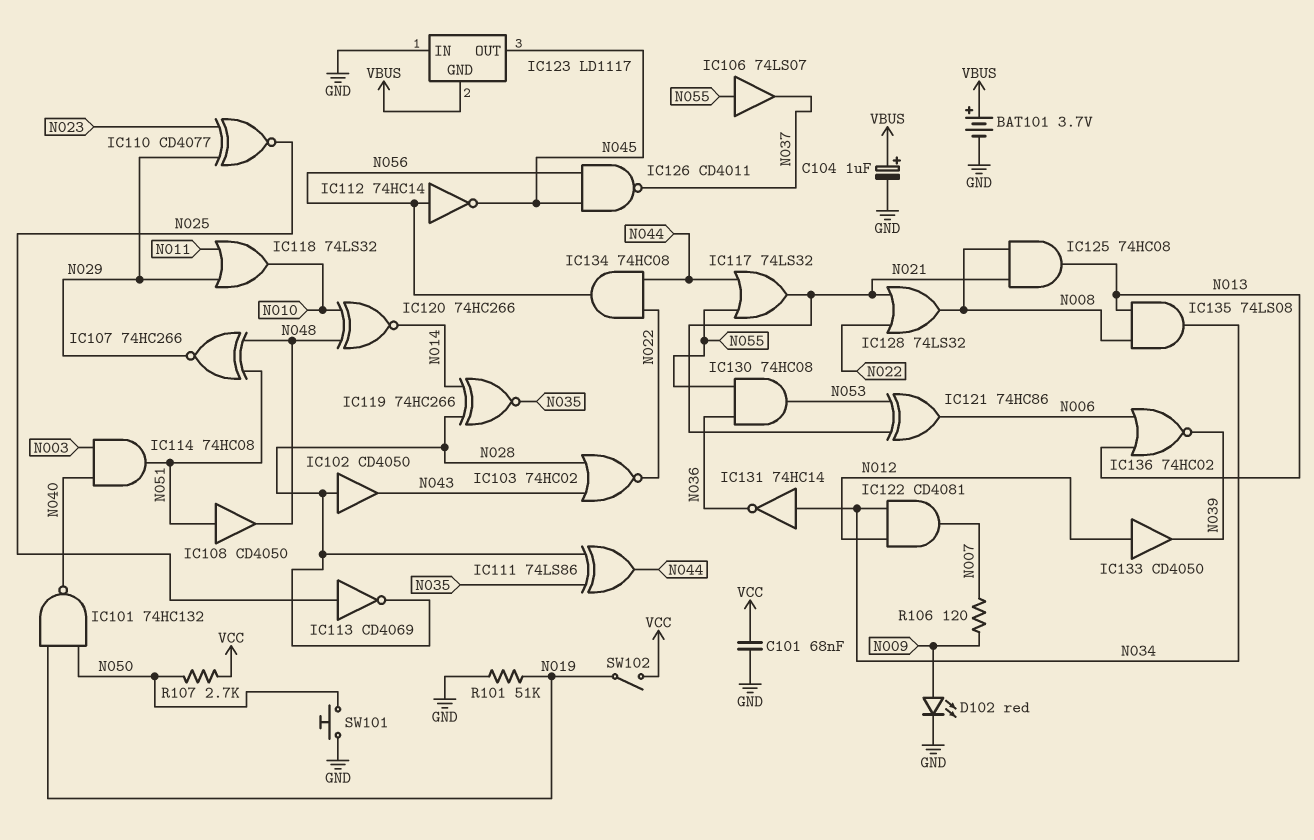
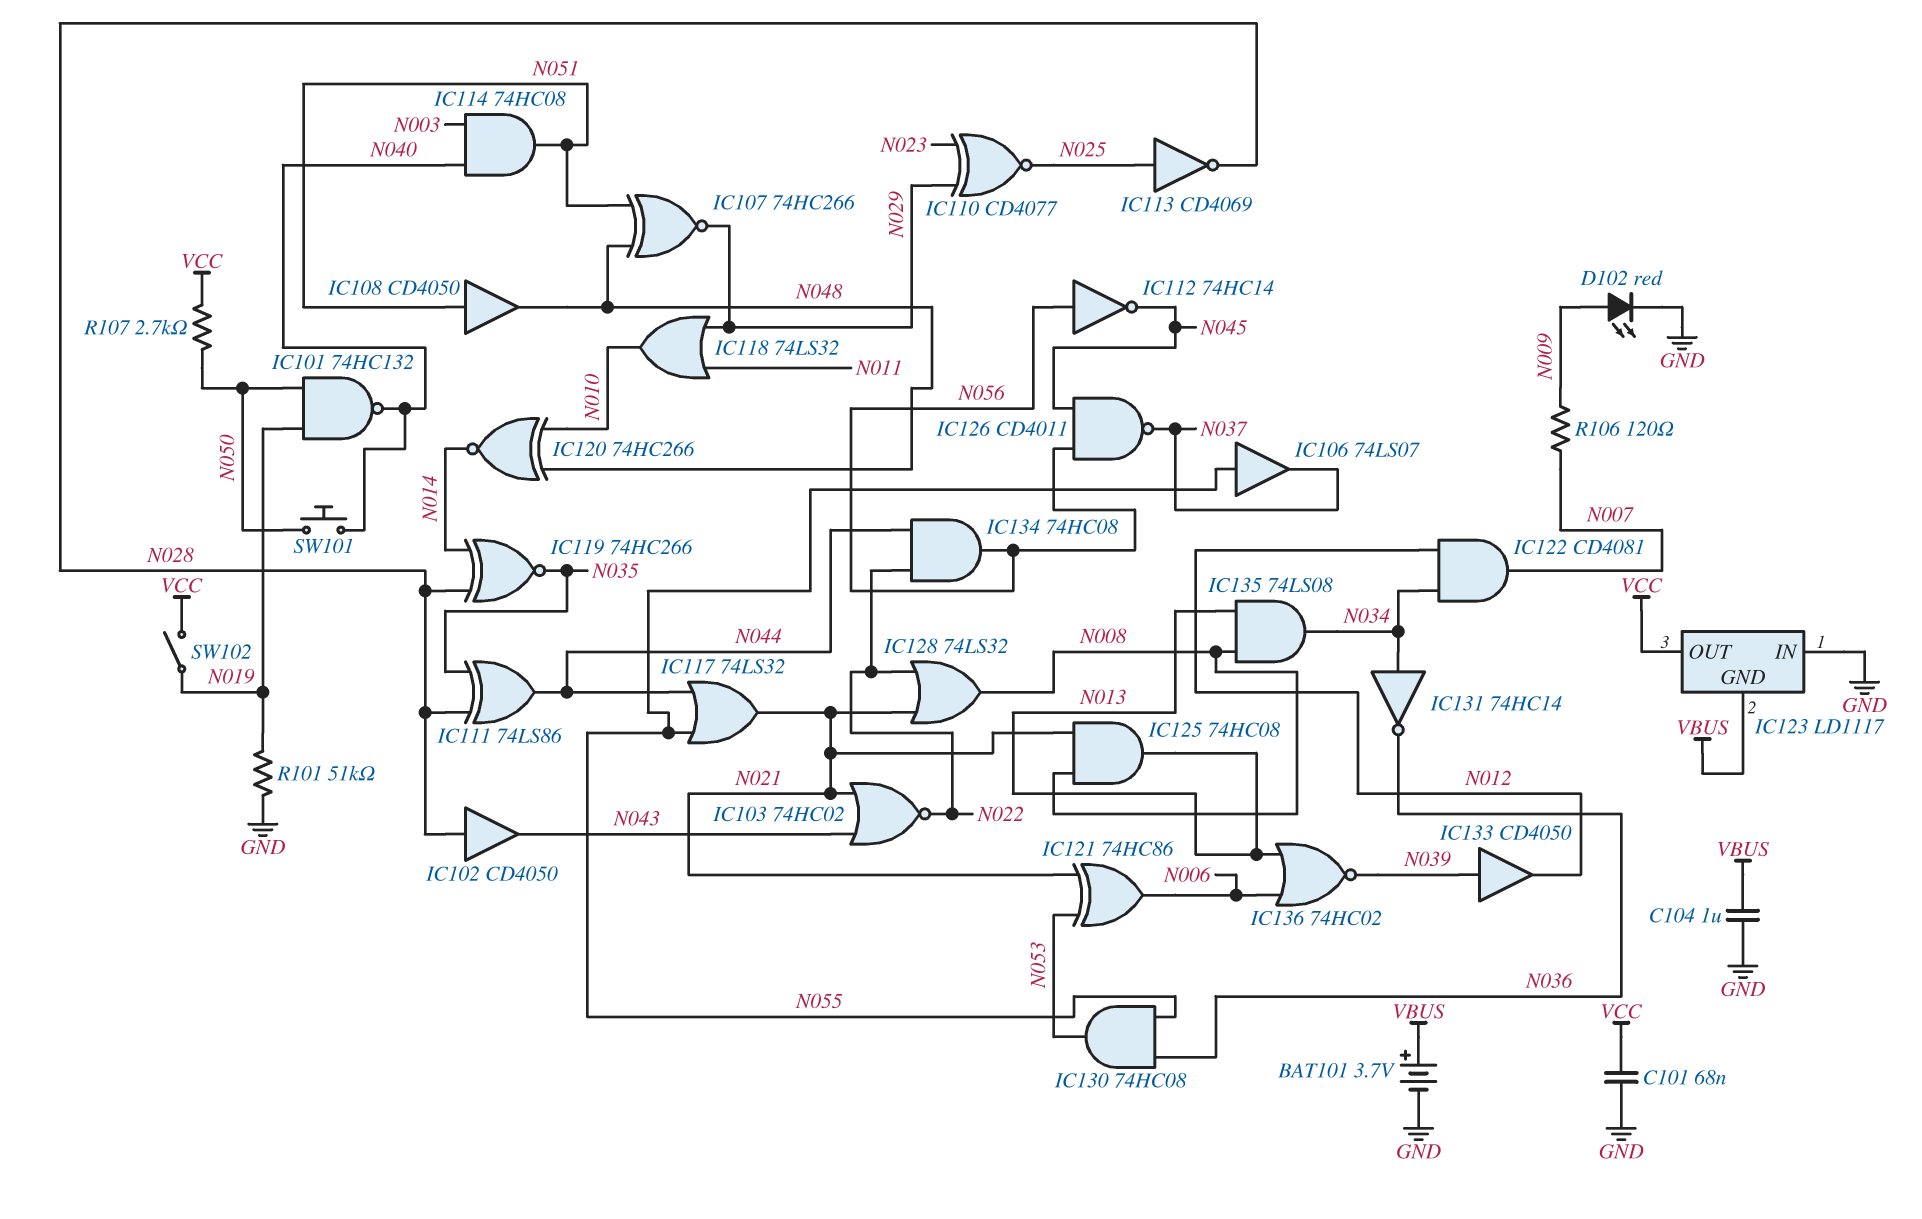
C104: 1uF (plus VBUS, minus GND) -> 1uF (GND, VBUS)
IC103: NOR 74HC02 (in N028, in N043, out N022) -> NOR 74HC02 (in N021, in N043, out N022)
IC123 pin OUT: N045 -> VCC
IC133: buffer CD4050 (in N012, out N039) -> buffer CD4050 (in N039, out N012)
SW101: button (GND, N050) -> button (N040, N050)

